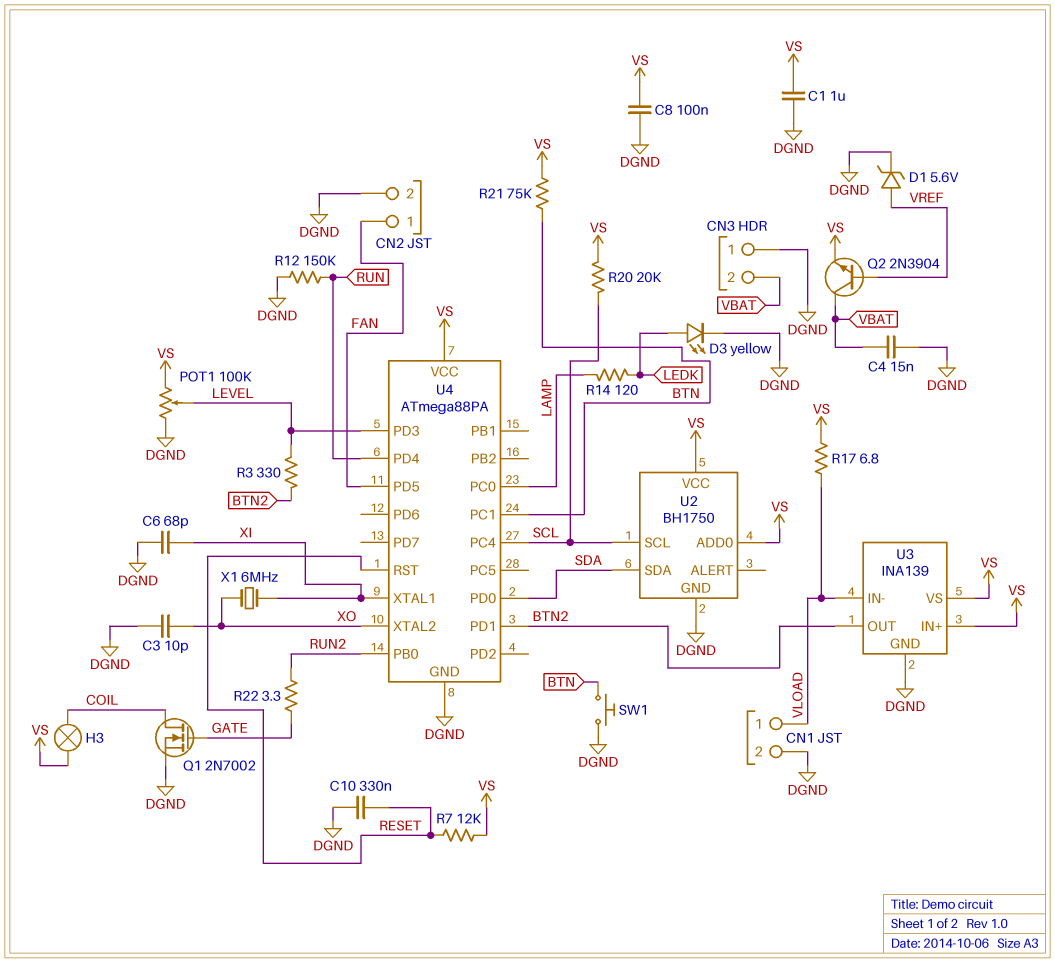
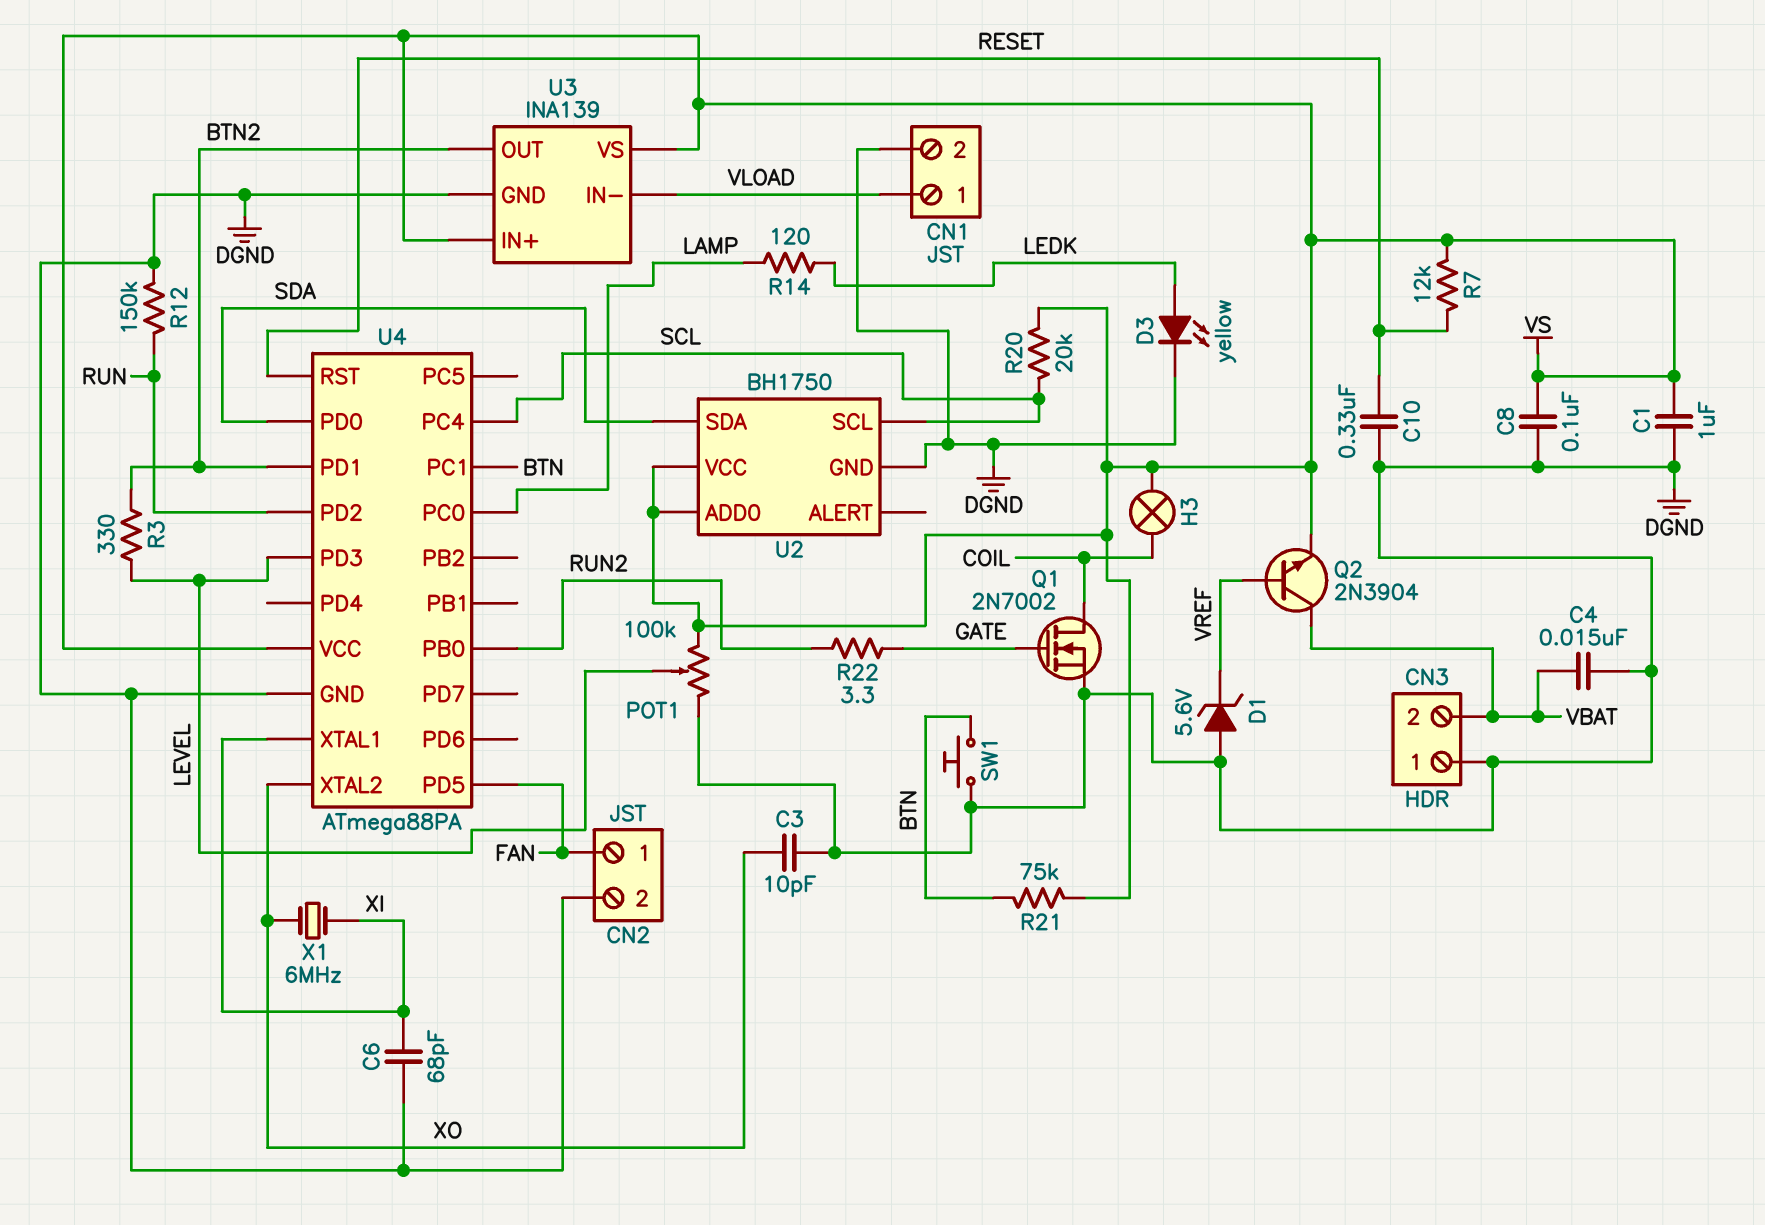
D1: zener 5.6V (A VREF, K DGND) -> zener 5.6V (A DGND, K VREF)
R17: 6.8 (VLOAD, VS) -> none
U4 pin PD2: none -> RUN
U4 pin PD4: RUN -> none

